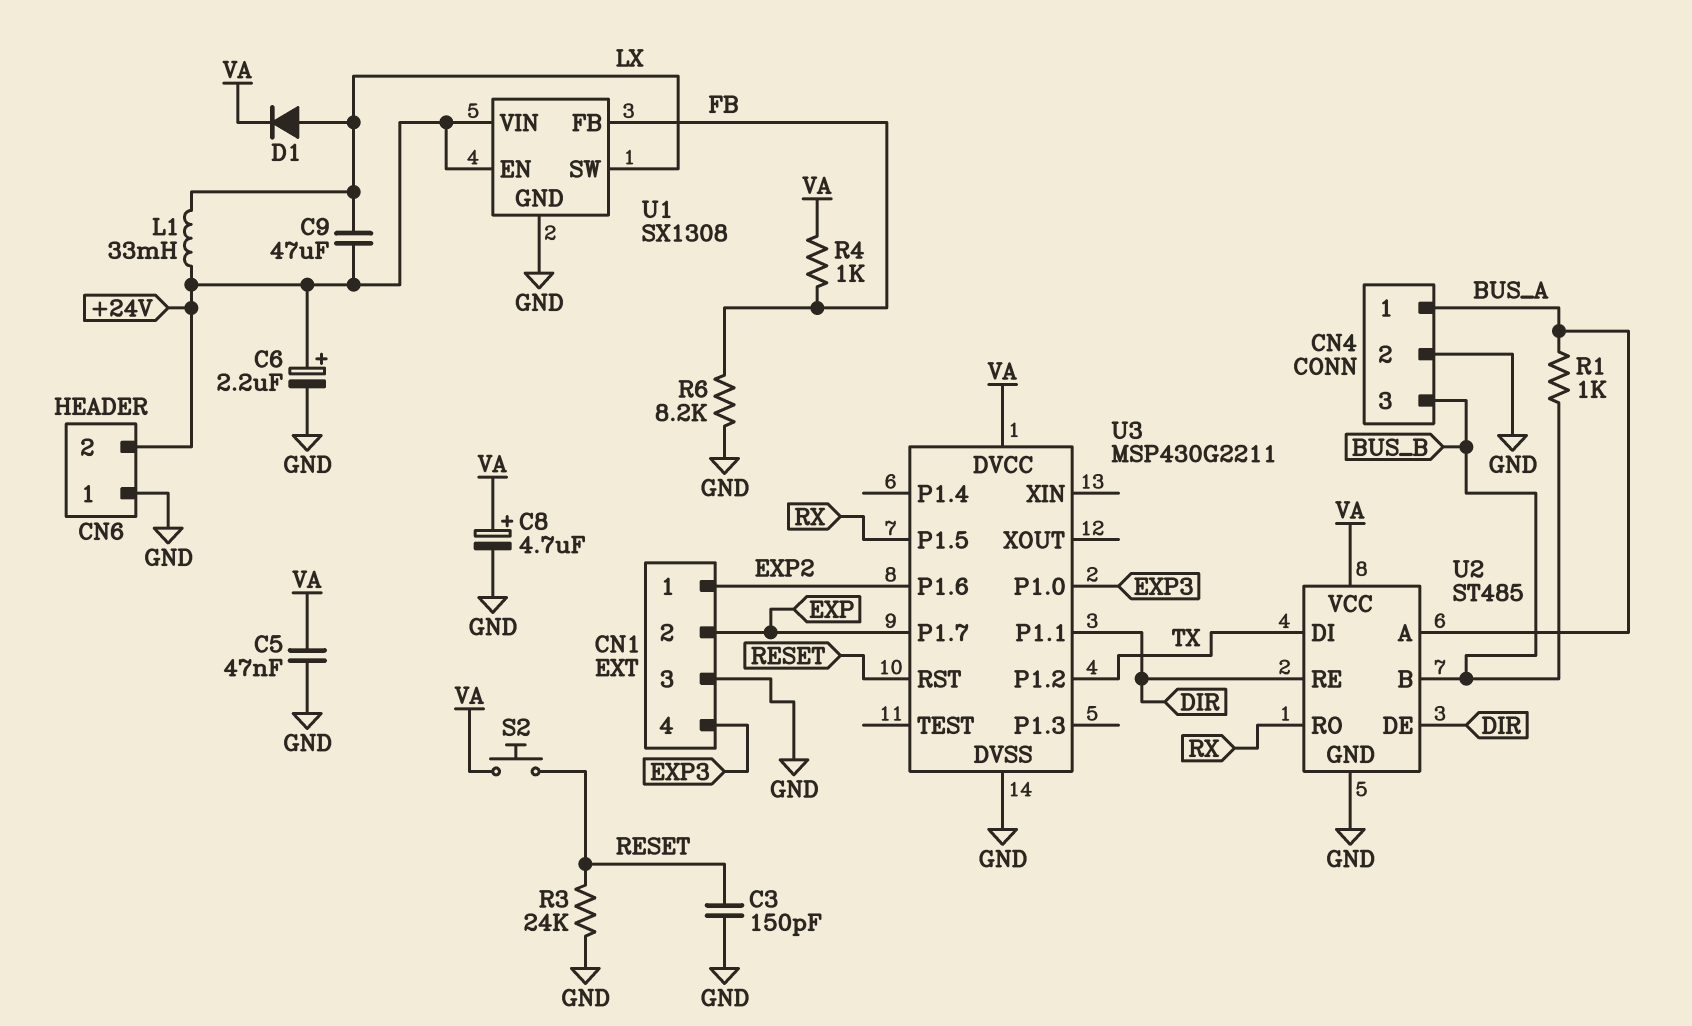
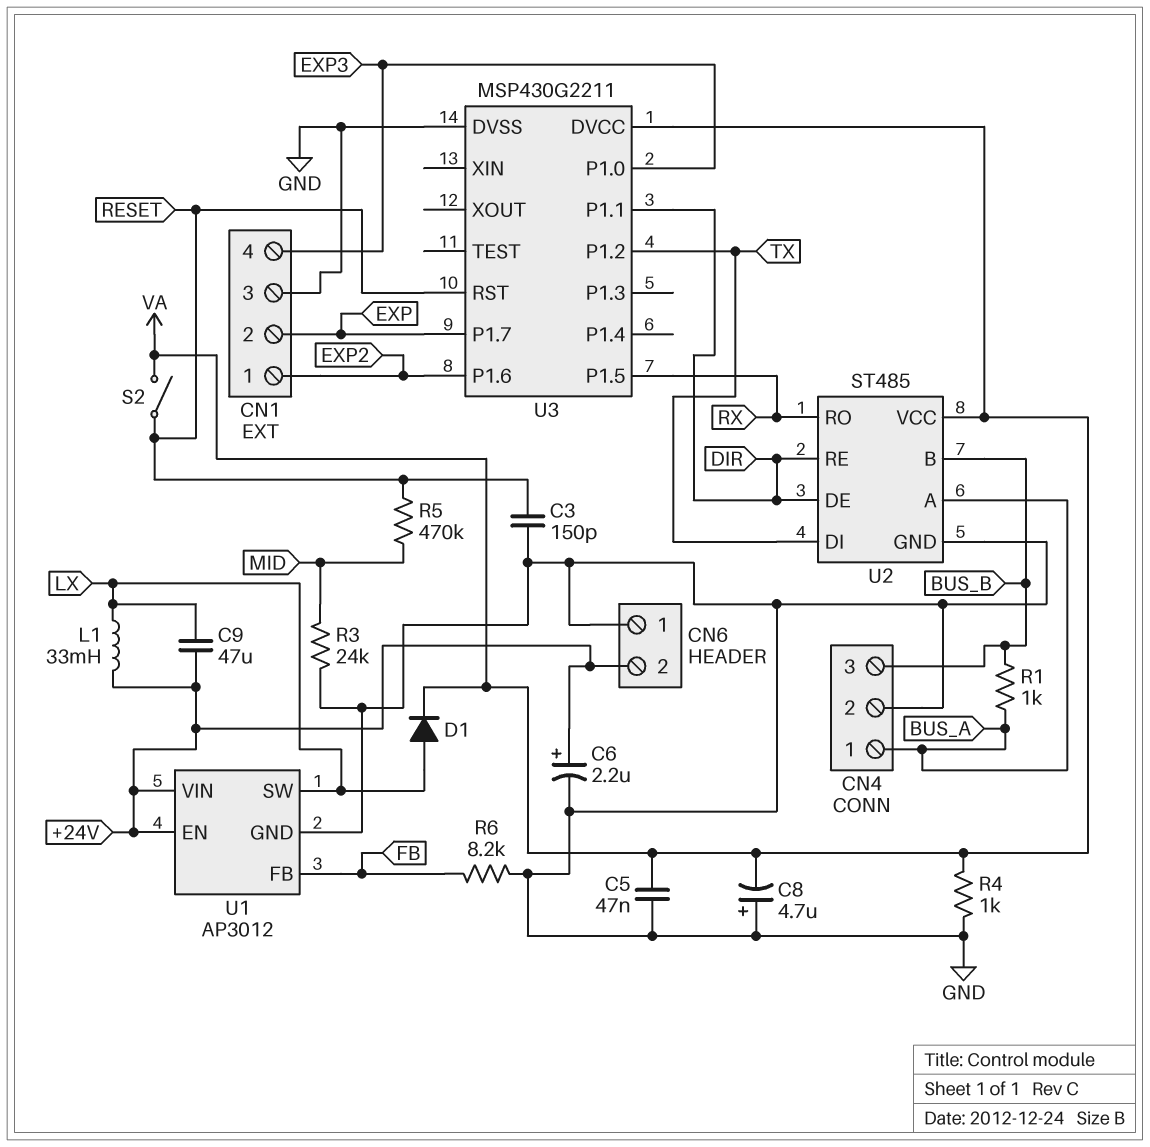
C8: 4.7uF (plus VA, minus GND) -> 4.7uF (plus GND, minus VA)
R3: 24k (GND, RESET) -> 24k (GND, MID)
R4: 1k (FB, VA) -> 1k (GND, VA)
R5: none -> 470k (MID, RESET)
S2: button (RESET, VA) -> switch (RESET, VA)
U1: SX1308 -> AP3012

